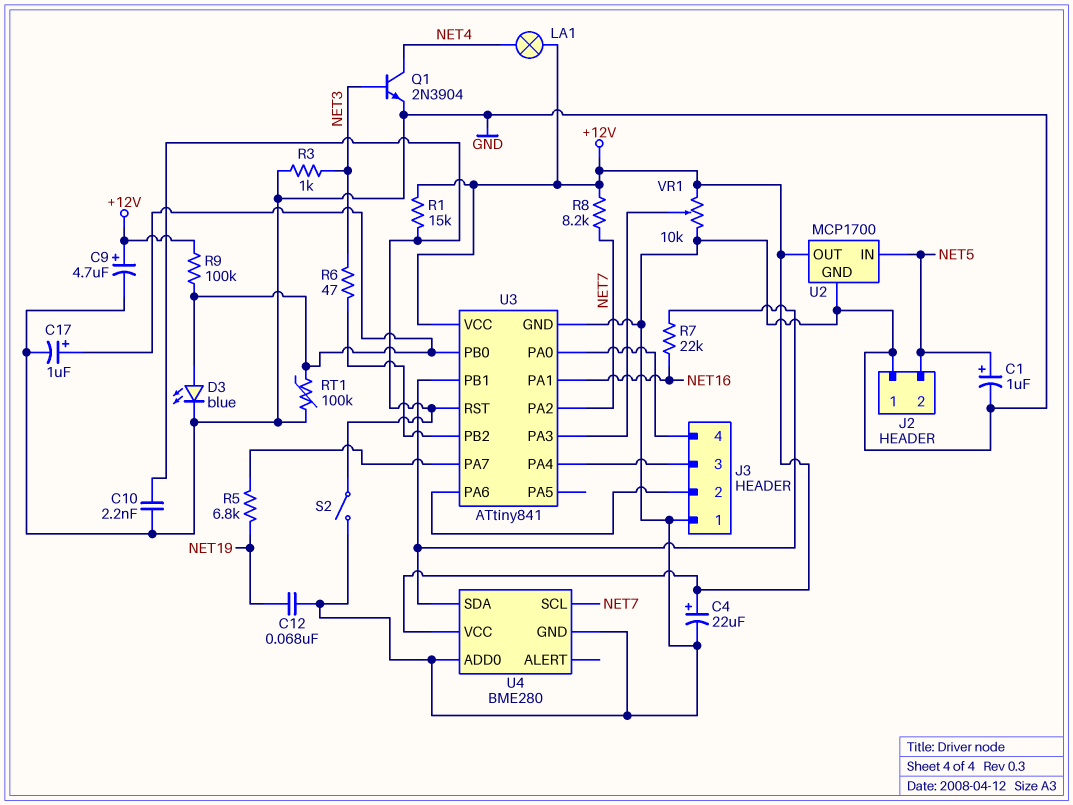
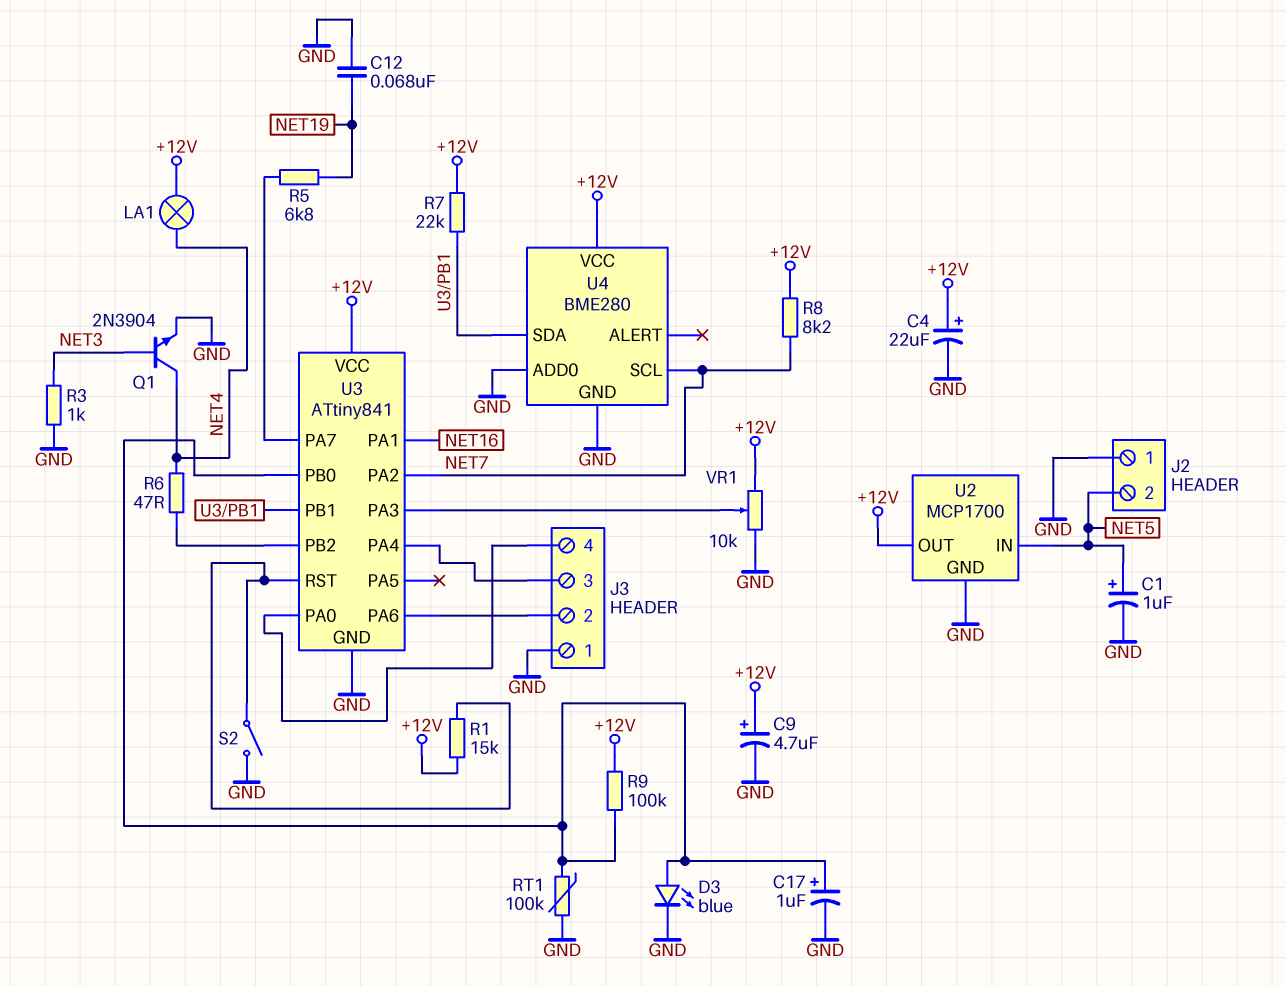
C10: 2.2nF (GND, U3/RST) -> none
R6: 47 (NET3, U3/PB2) -> 47 (NET4, U3/PB2)
R7: 22k (NET16, U3/PB1) -> 22k (+12V, U3/PB1)

